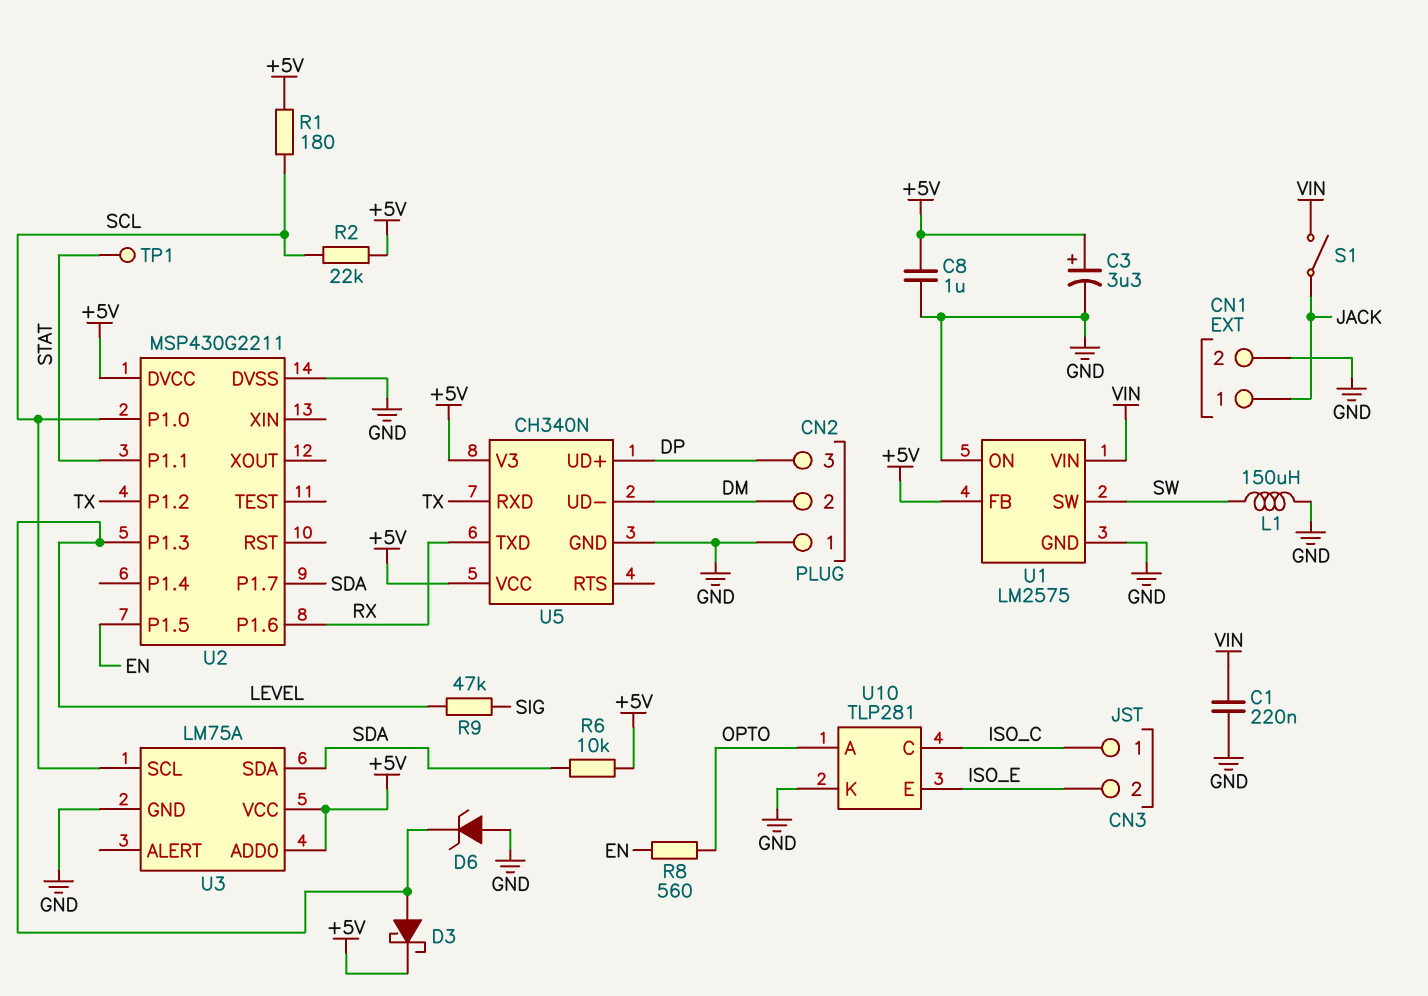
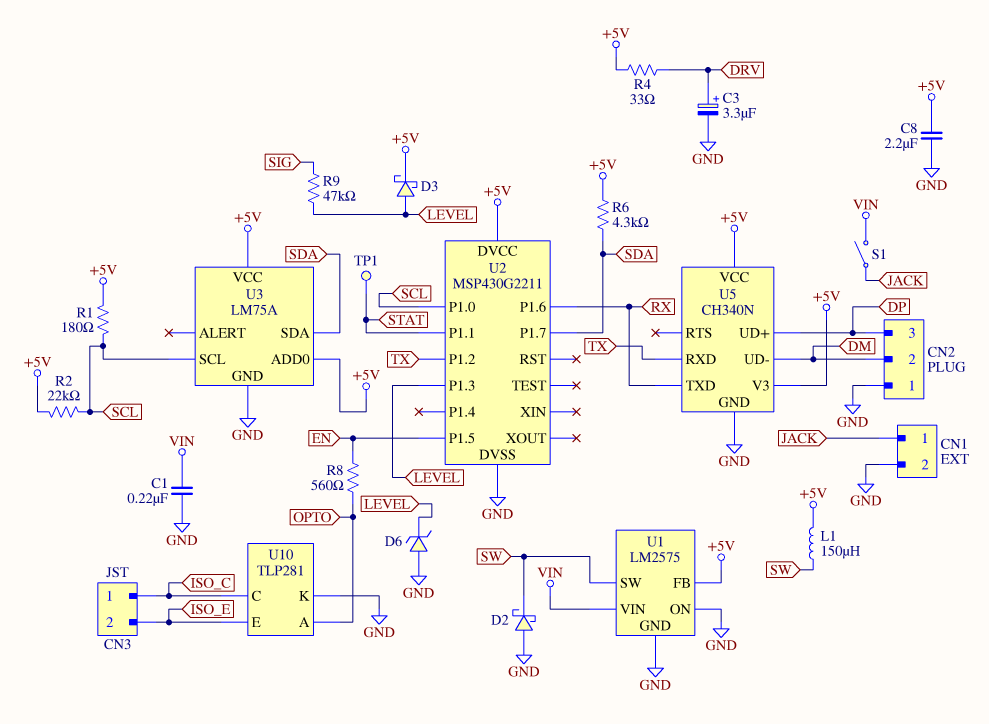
C3: 3.3uF (plus +5V, minus GND) -> 3.3uF (plus DRV, minus GND)
C8: 1uF (+5V, GND) -> 2.2uF (+5V, GND)
D2: none -> schottky (A GND, K SW)
L1: 150uH (GND, SW) -> 150uH (+5V, SW)
R4: none -> 33 (+5V, DRV)
R6: 10k (+5V, SDA) -> 4.3k (+5V, SDA)

